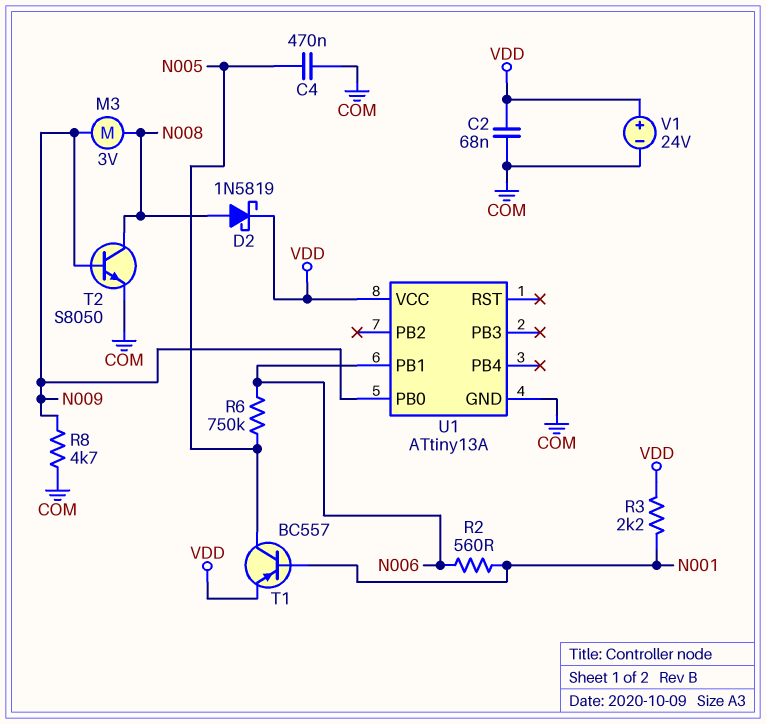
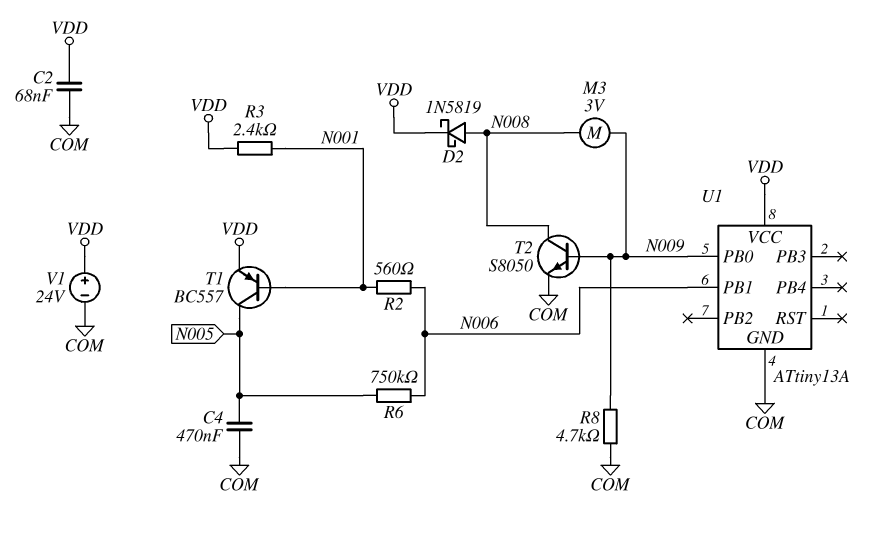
R3: 2.2k (N001, VDD) -> 2.4k (N001, VDD)

